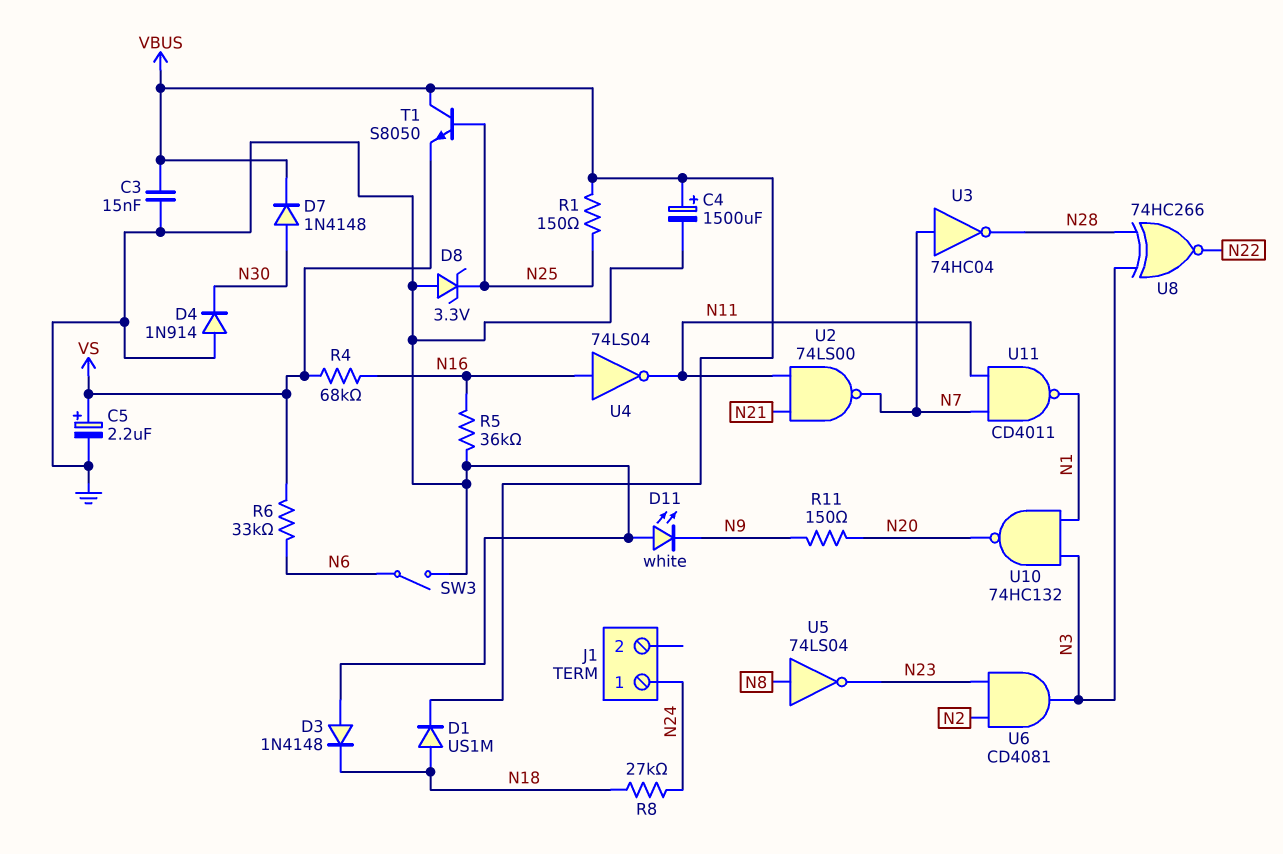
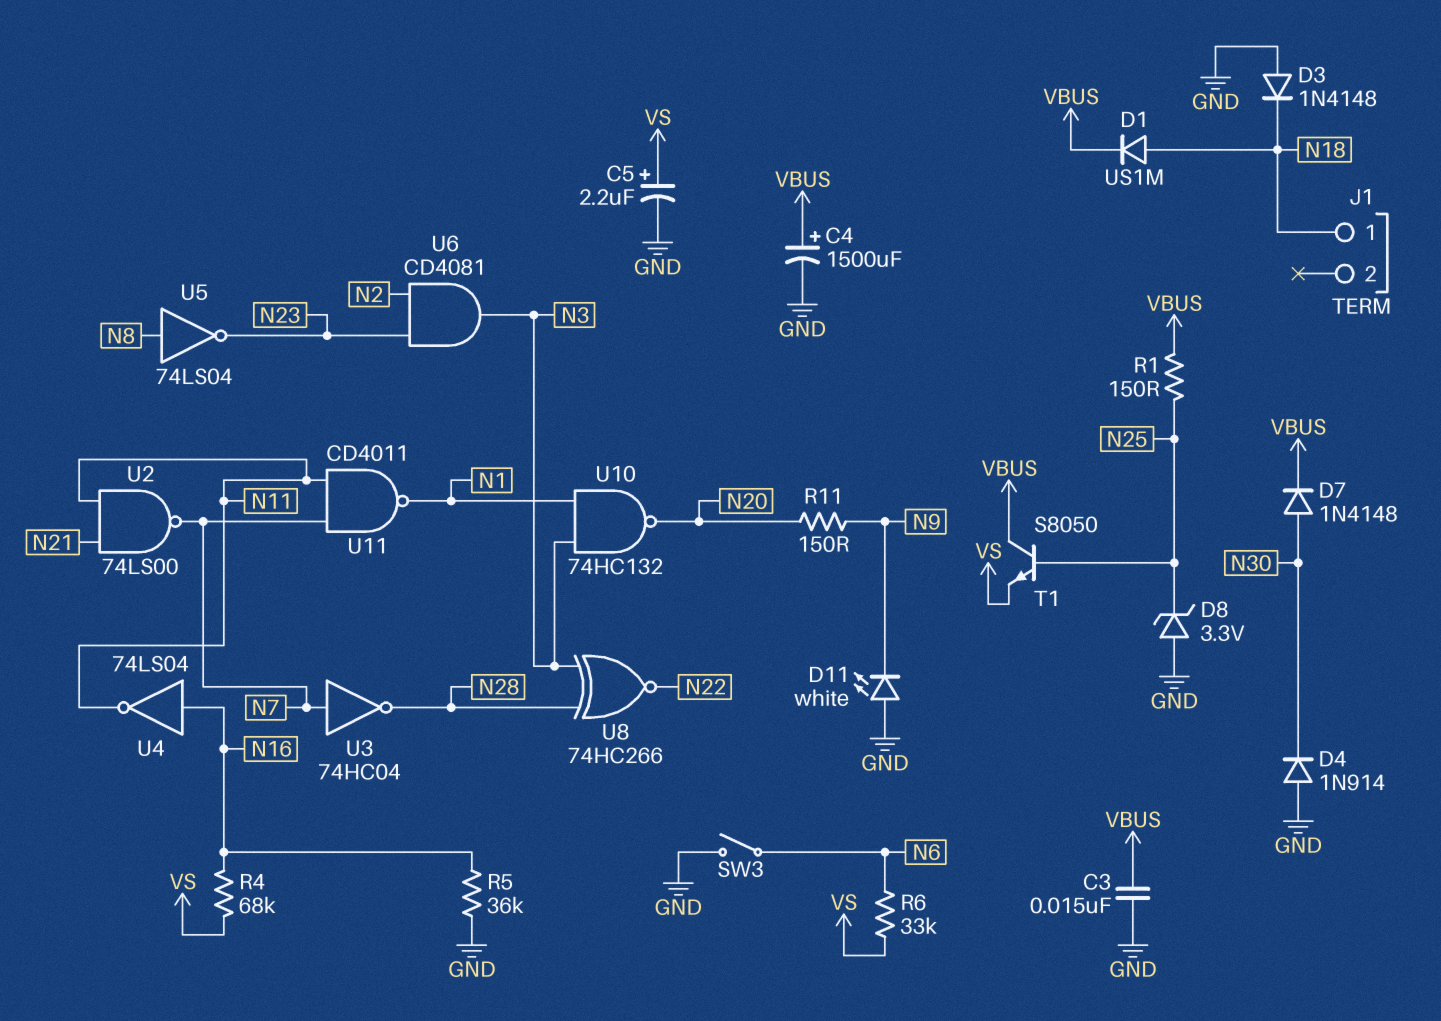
J1 pin 1: N24 -> N18
R8: 27k (N18, N24) -> none

